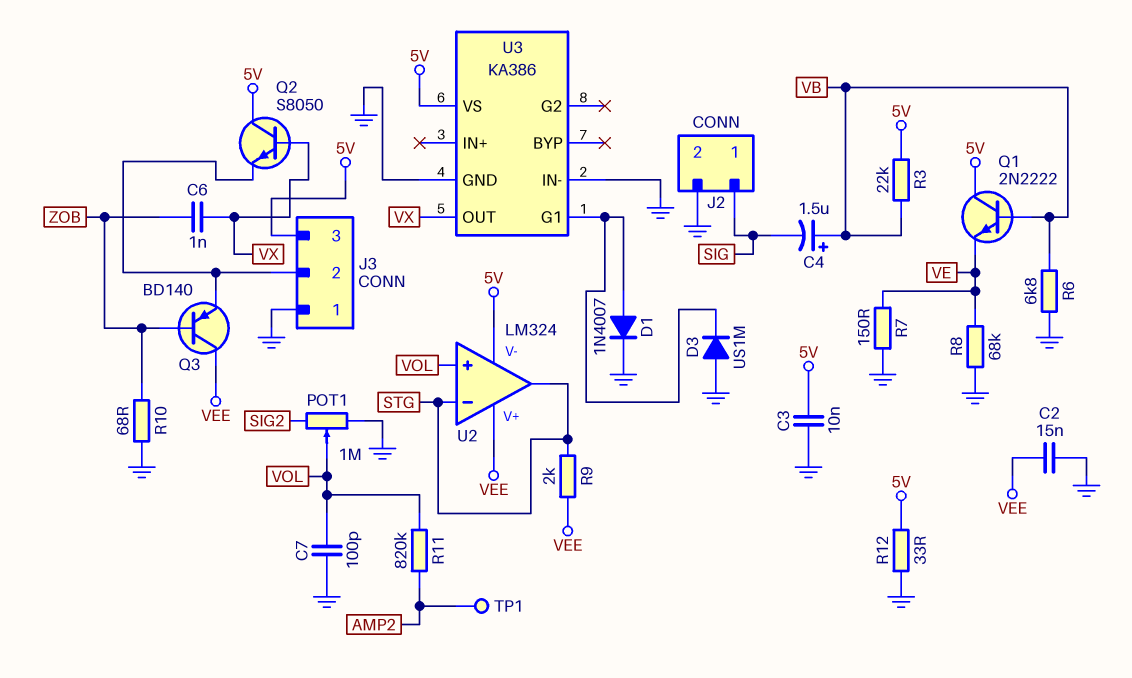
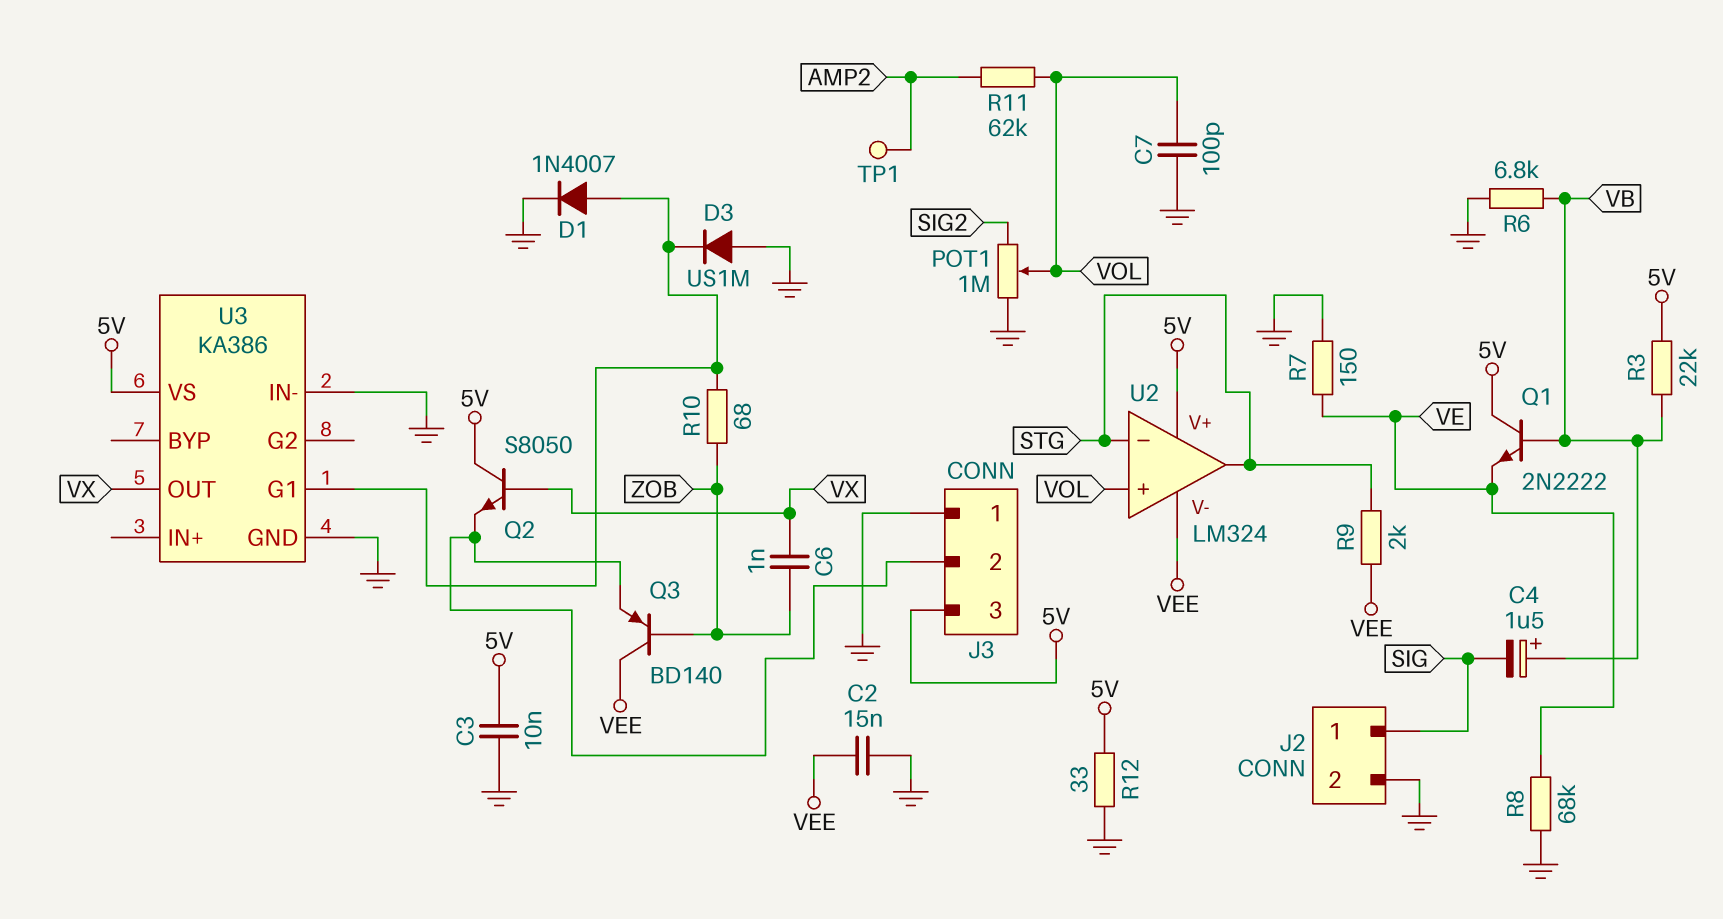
R10: 68 (GND, ZOB) -> 68 (U3/G1, ZOB)
R11: 820k (AMP2, VOL) -> 62k (AMP2, VOL)
U2 pin V+: VEE -> 5V
U2 pin V-: 5V -> VEE

